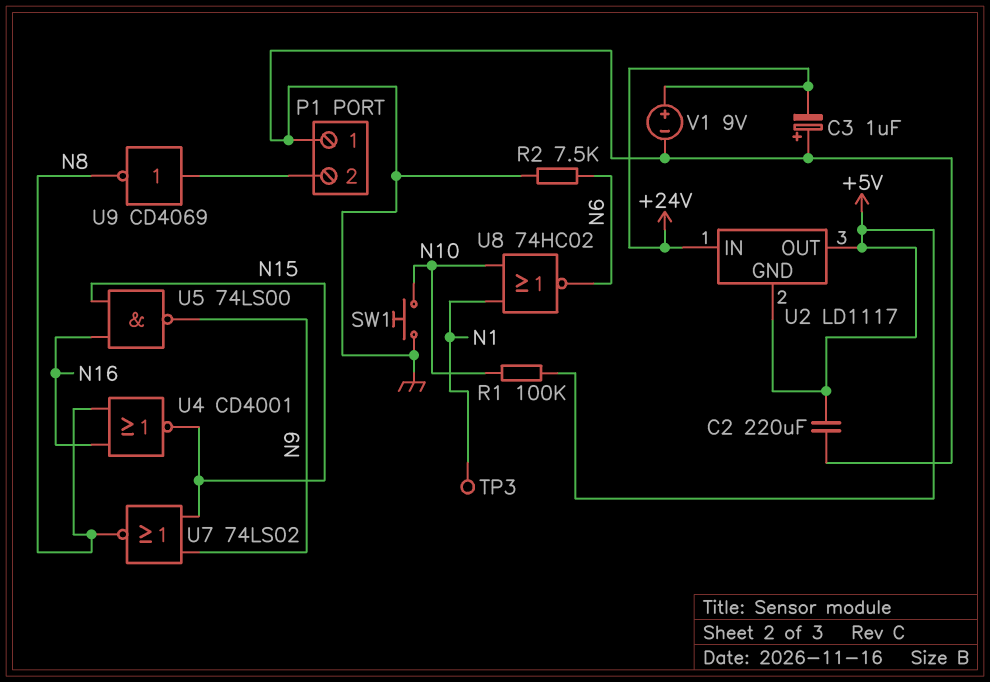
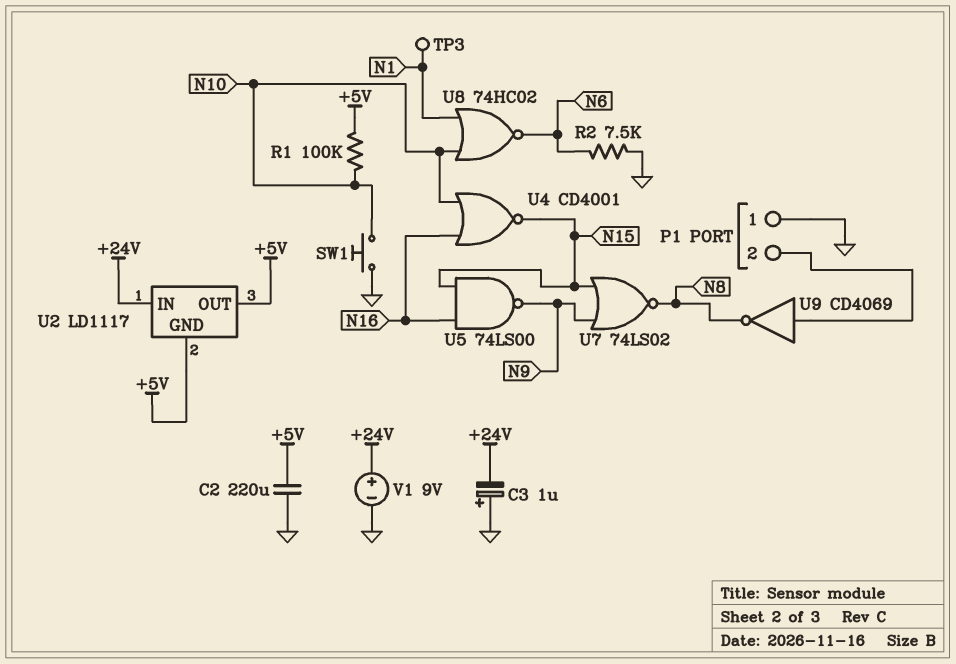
U4: NOR CD4001 (in N8, in N16, out N15) -> NOR CD4001 (in N10, in N16, out N15)

